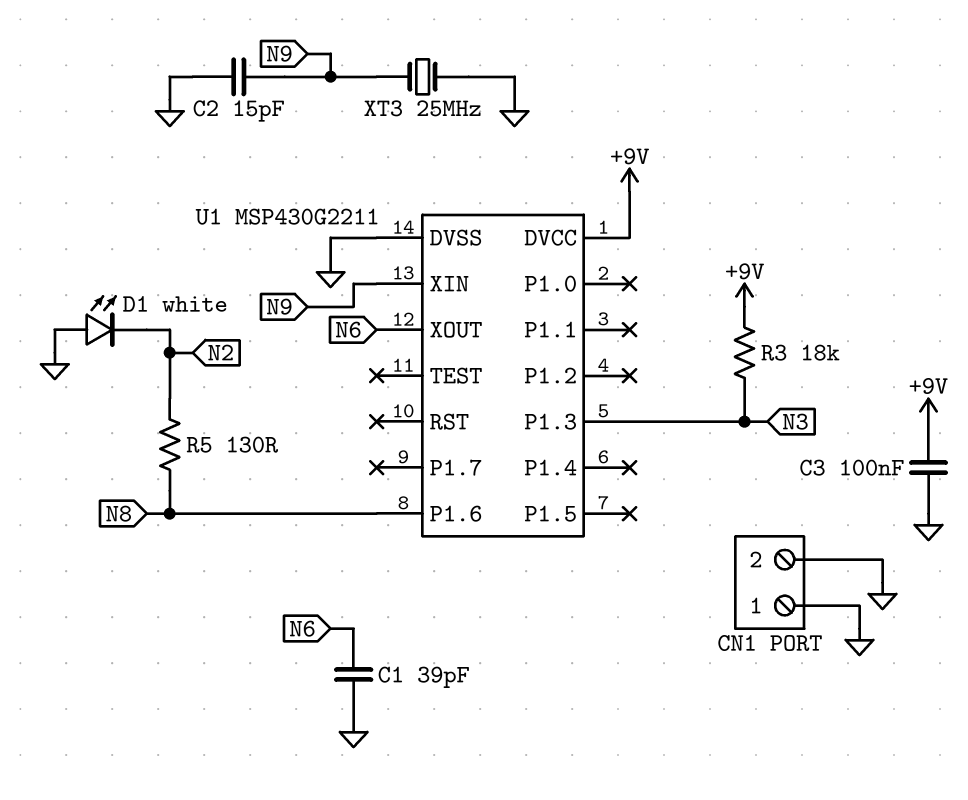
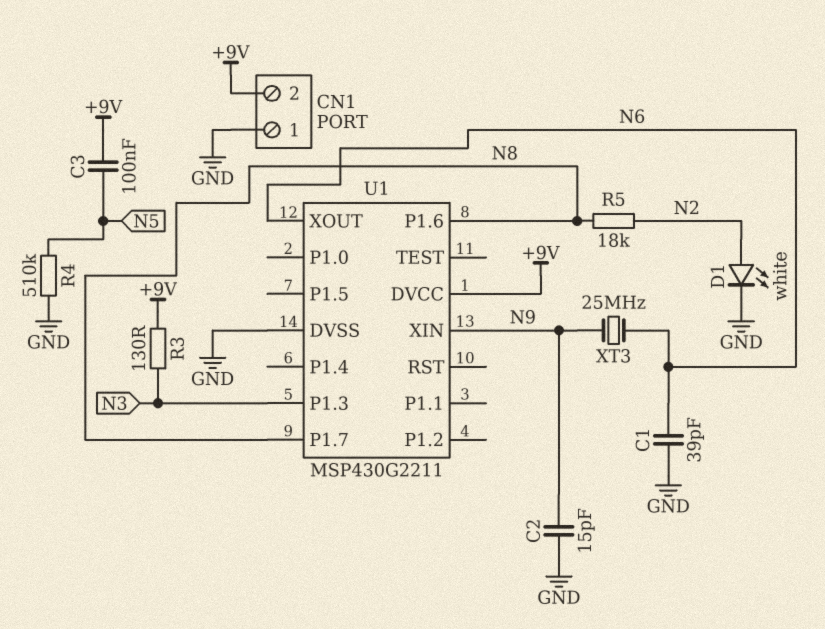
C3: 100nF (+9V, GND) -> 100nF (+9V, N5)
CN1 pin 2: GND -> +9V
D1: LED white (A GND, K N2) -> LED white (A N2, K GND)
R3: 18k (+9V, N3) -> 130 (+9V, N3)
R4: none -> 510k (GND, N5)
R5: 130 (N2, N8) -> 18k (N2, N8)
U1 pin P1.7: none -> N8
XT3: 25MHz (GND, N9) -> 25MHz (N6, N9)

